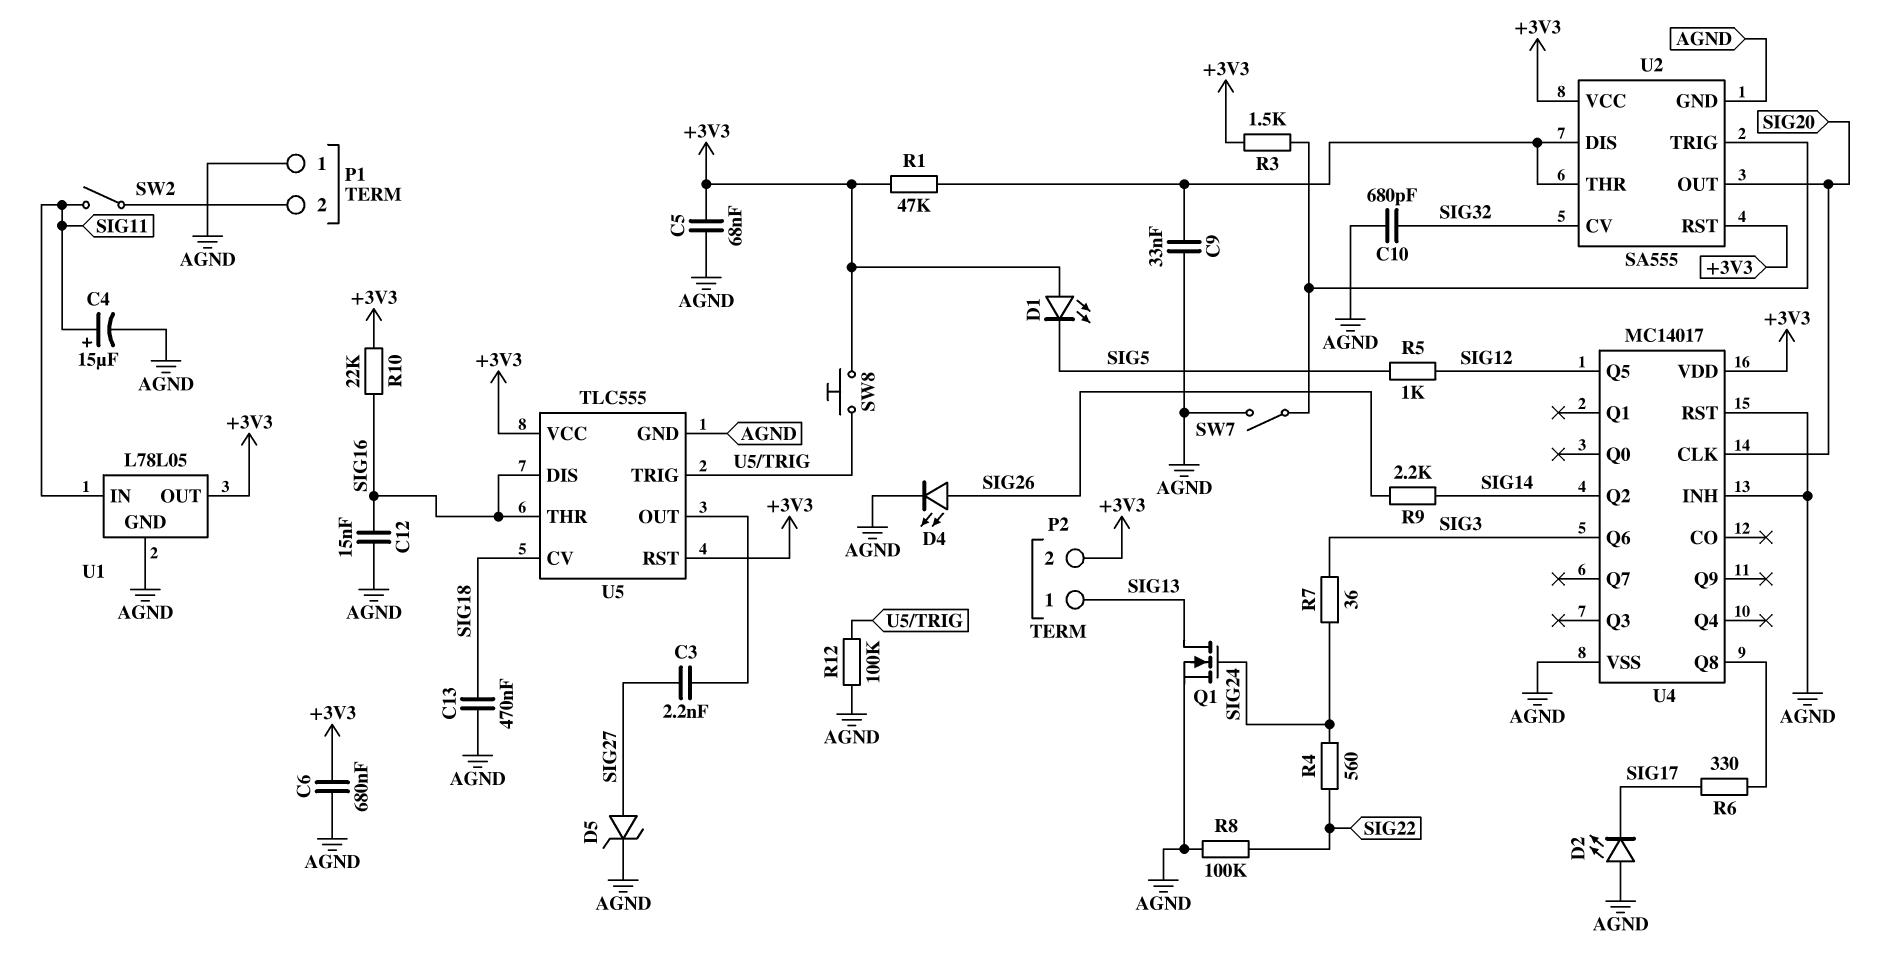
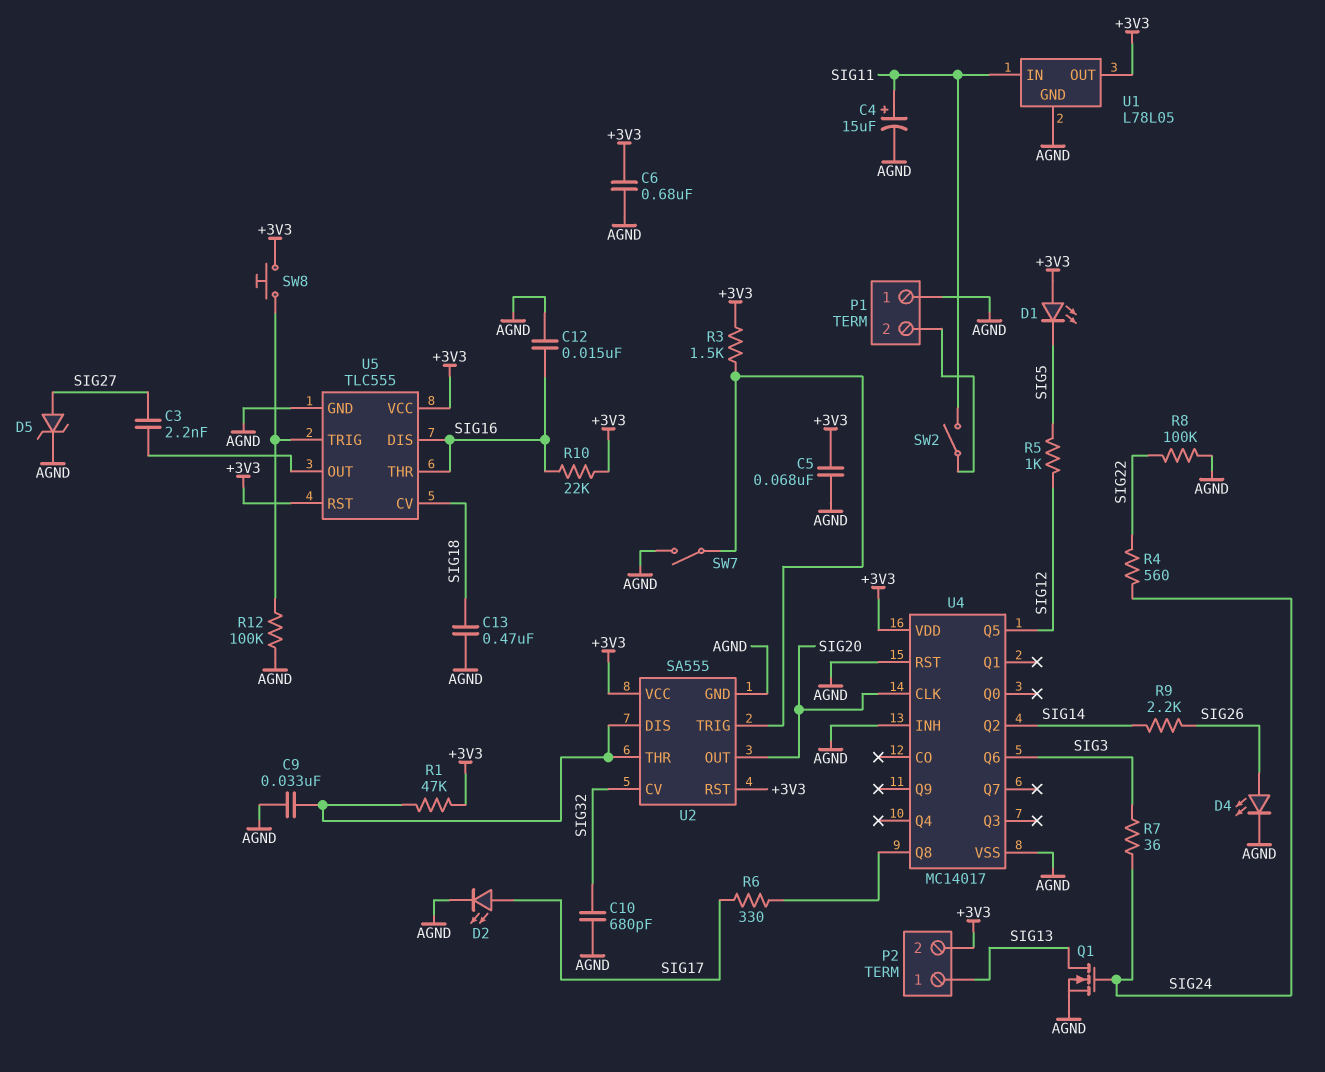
D2: LED (A AGND, K SIG17) -> LED (A SIG17, K AGND)

